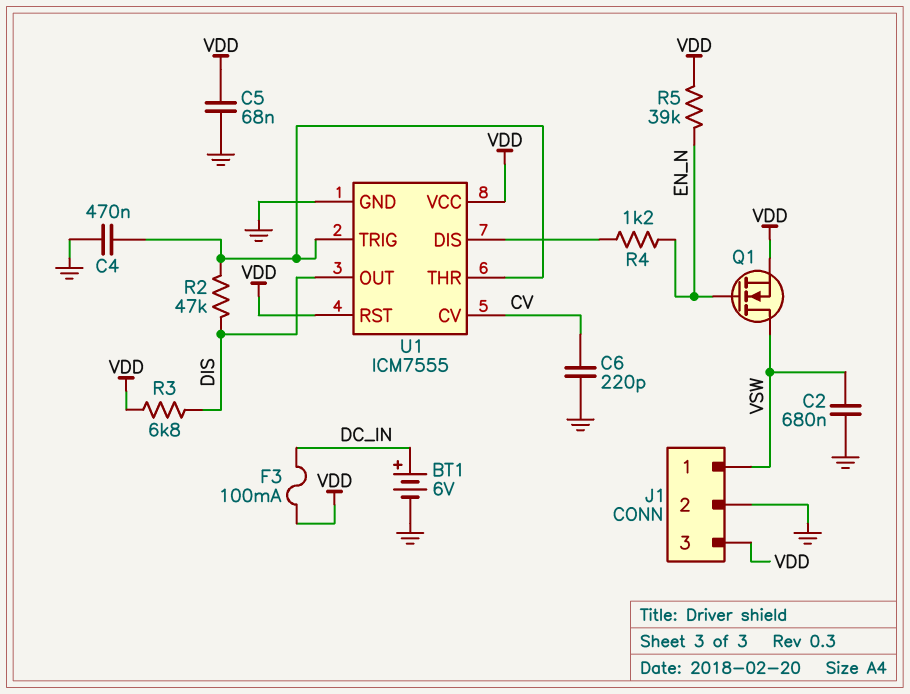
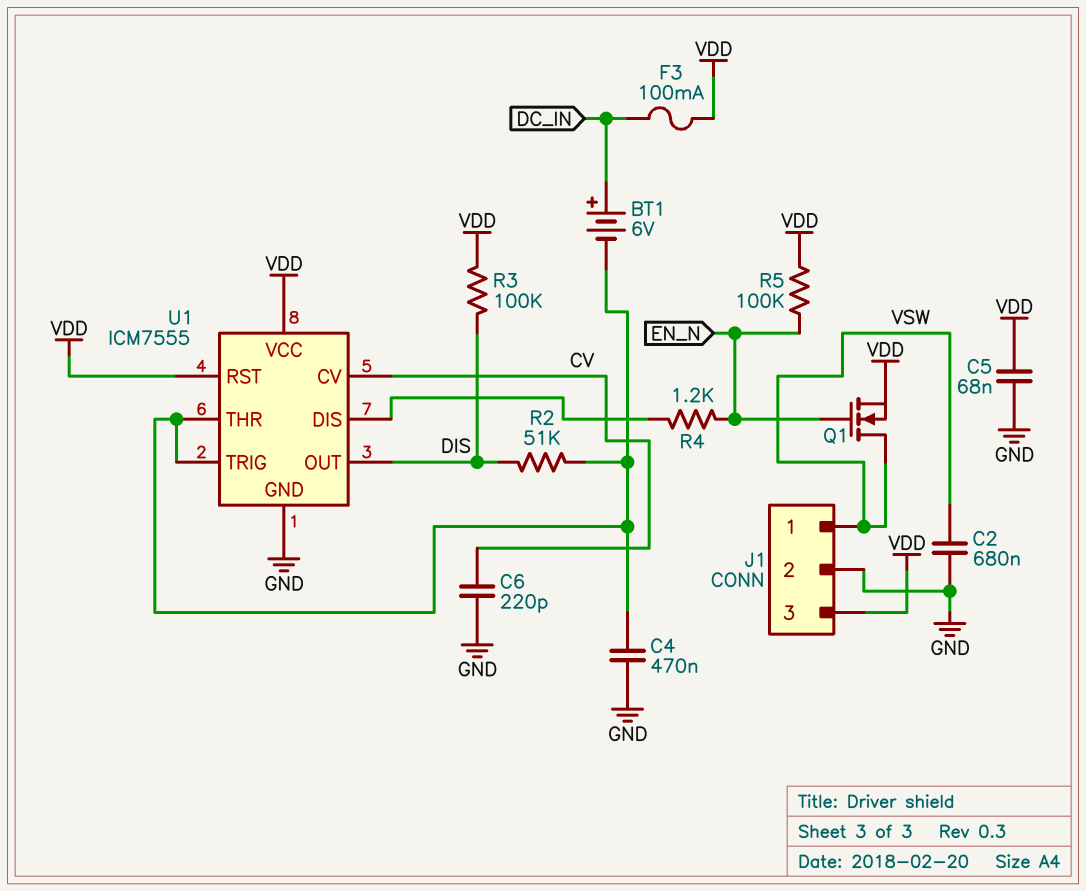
BT1: 6V (plus DC_IN, minus GND) -> 6V (plus DC_IN, minus U1/THR)
R2: 47k (DIS, U1/THR) -> 51k (DIS, U1/THR)
R3: 6.8k (DIS, VDD) -> 100k (DIS, VDD)
R5: 39k (EN_N, VDD) -> 100k (EN_N, VDD)

